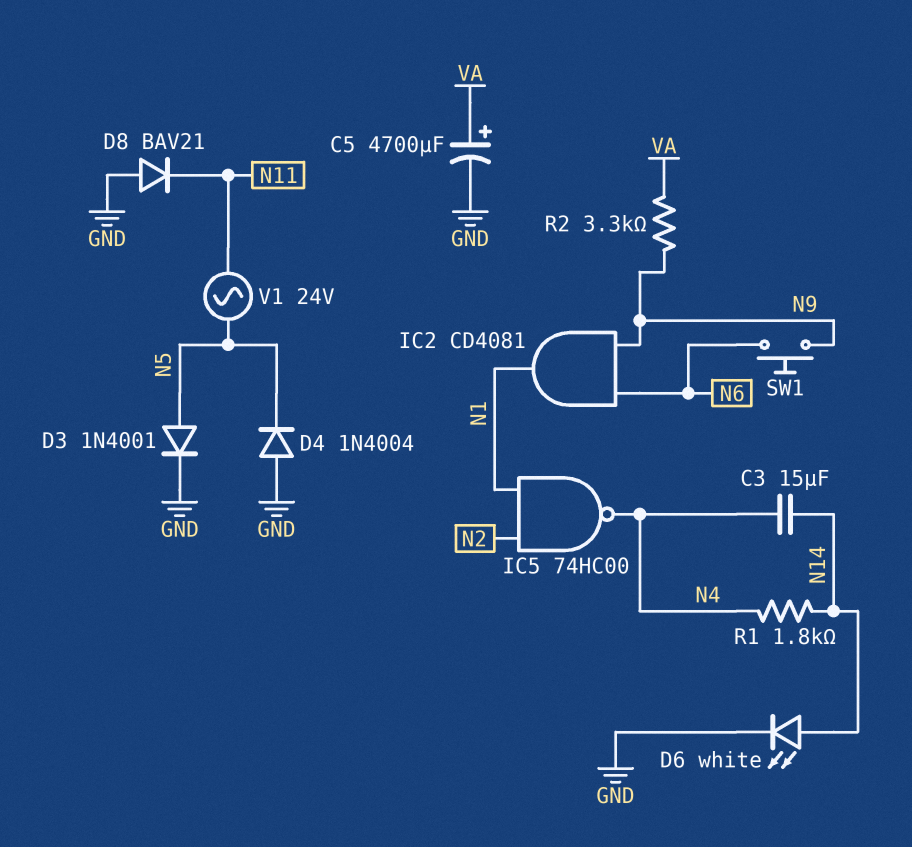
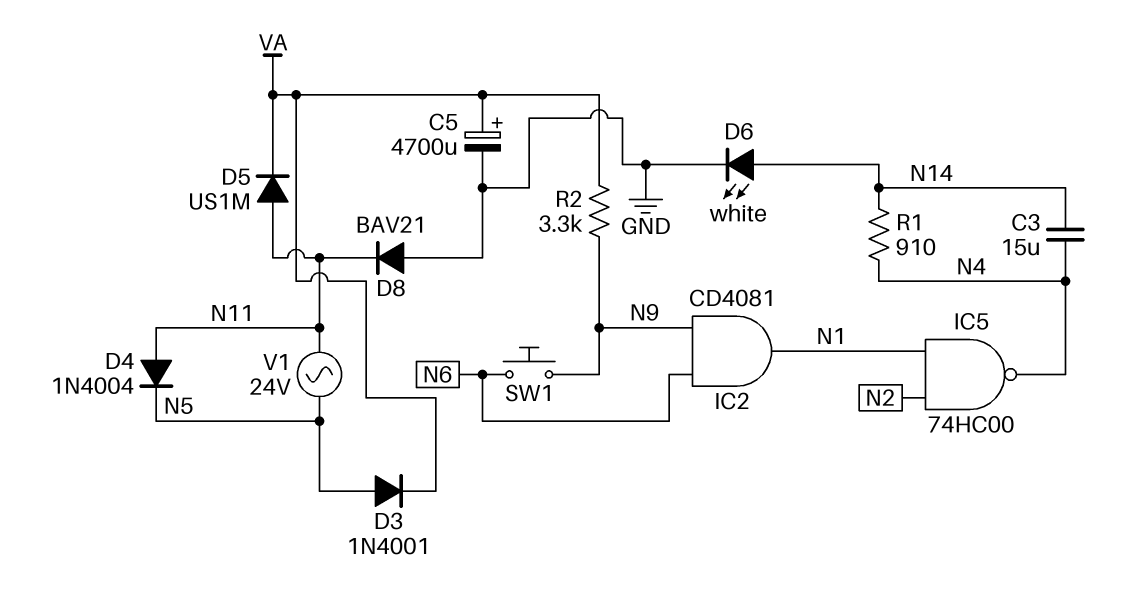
D3: diode 1N4001 (A N5, K GND) -> diode 1N4001 (A N5, K VA)
D4: diode 1N4004 (A GND, K N5) -> diode 1N4004 (A N11, K N5)
D5: none -> diode US1M (A N11, K VA)
R1: 1.8k (N4, N14) -> 910 (N4, N14)

